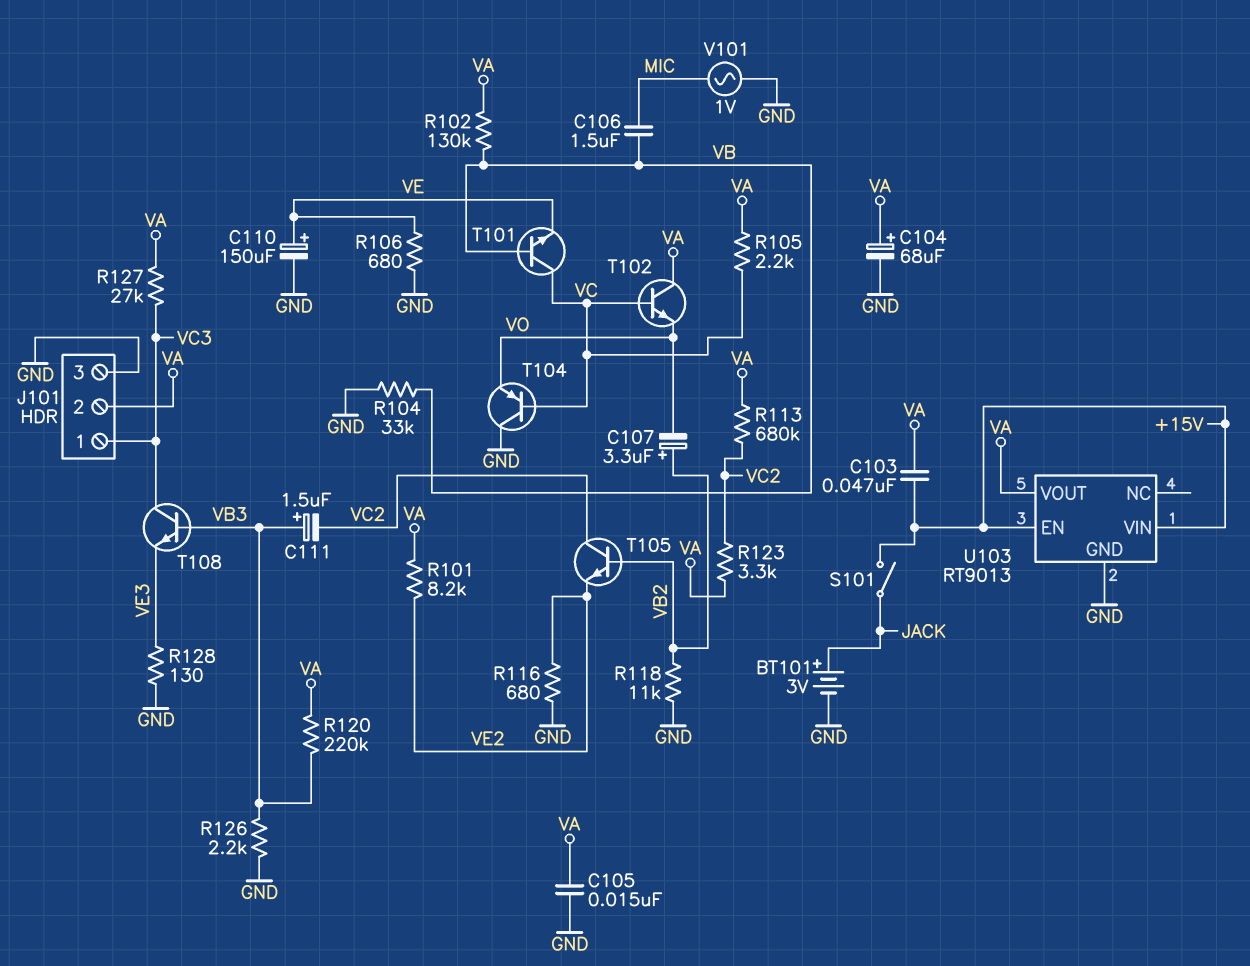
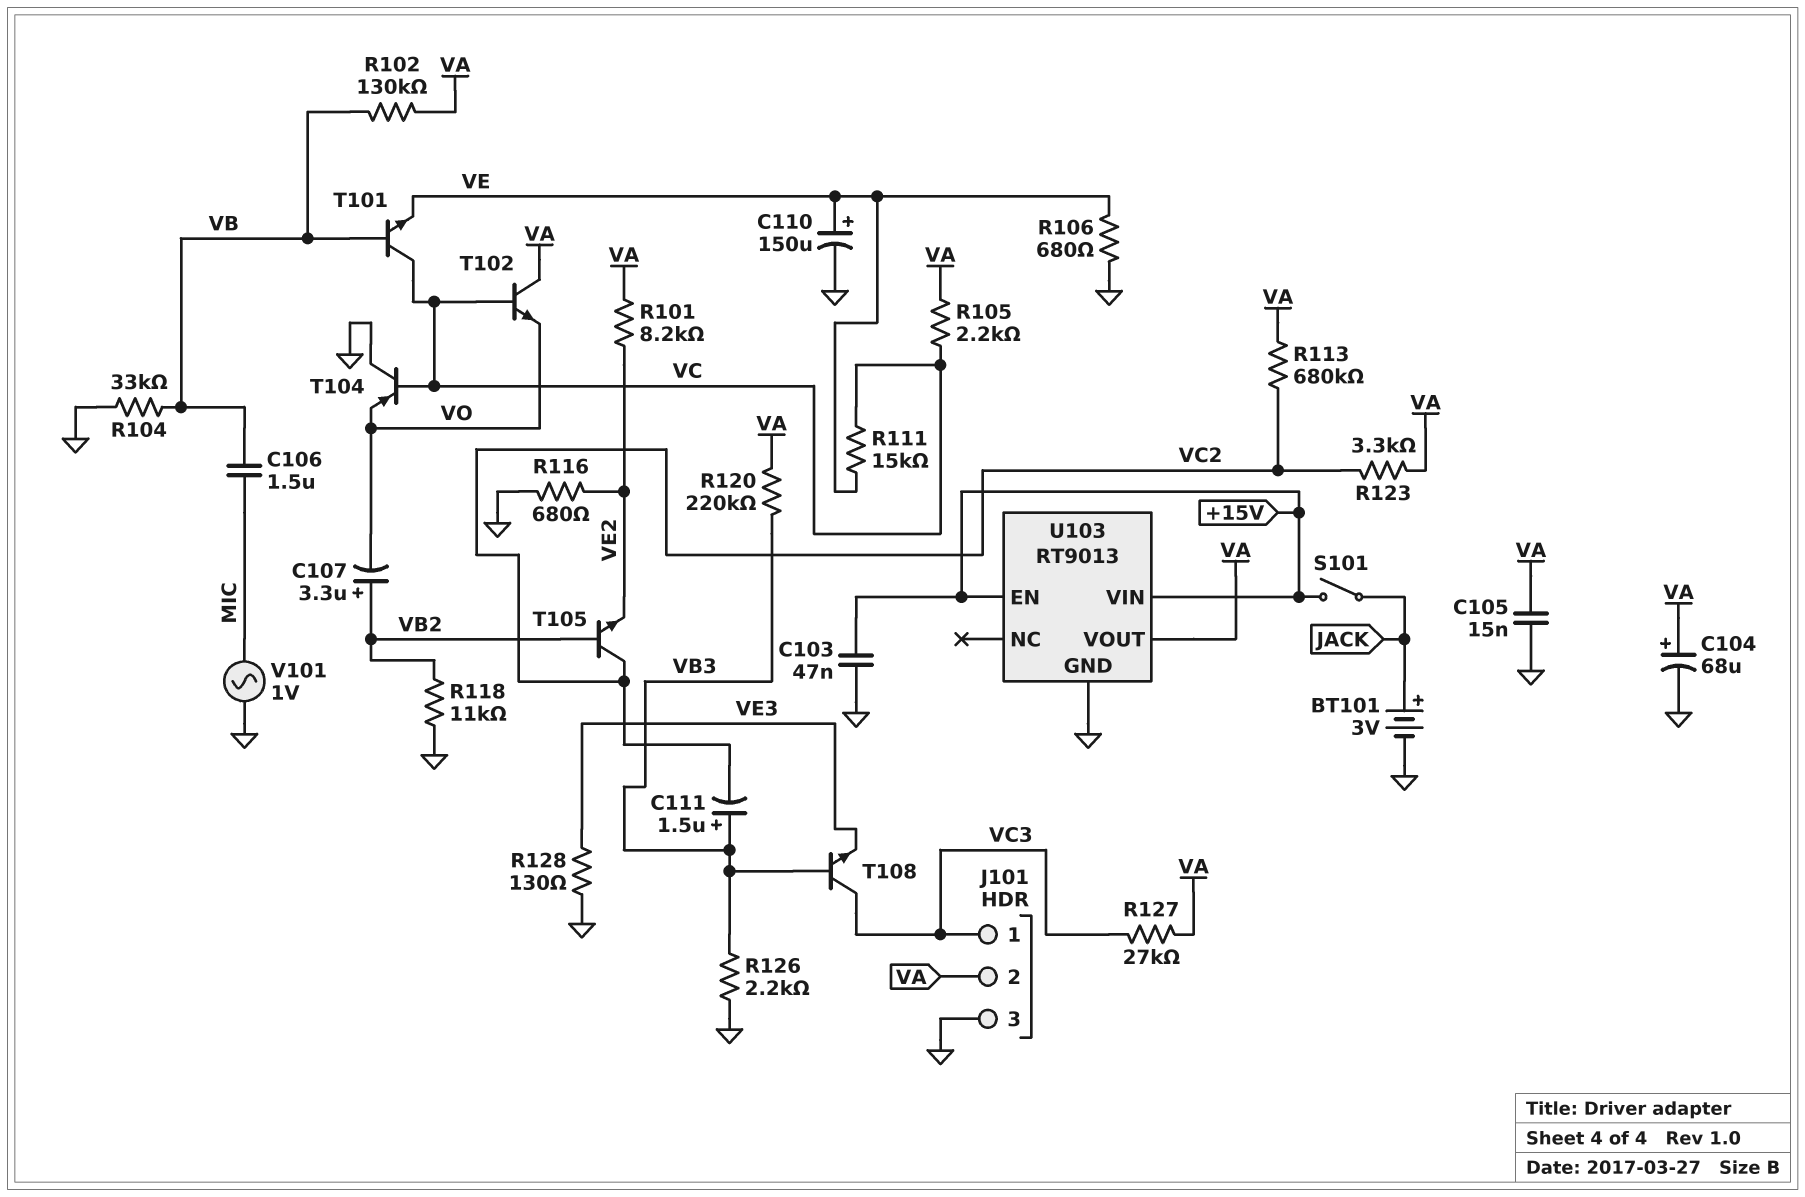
C103: 47nF (+15V, VA) -> 47nF (+15V, GND)
R111: none -> 15k (VC, VE)

